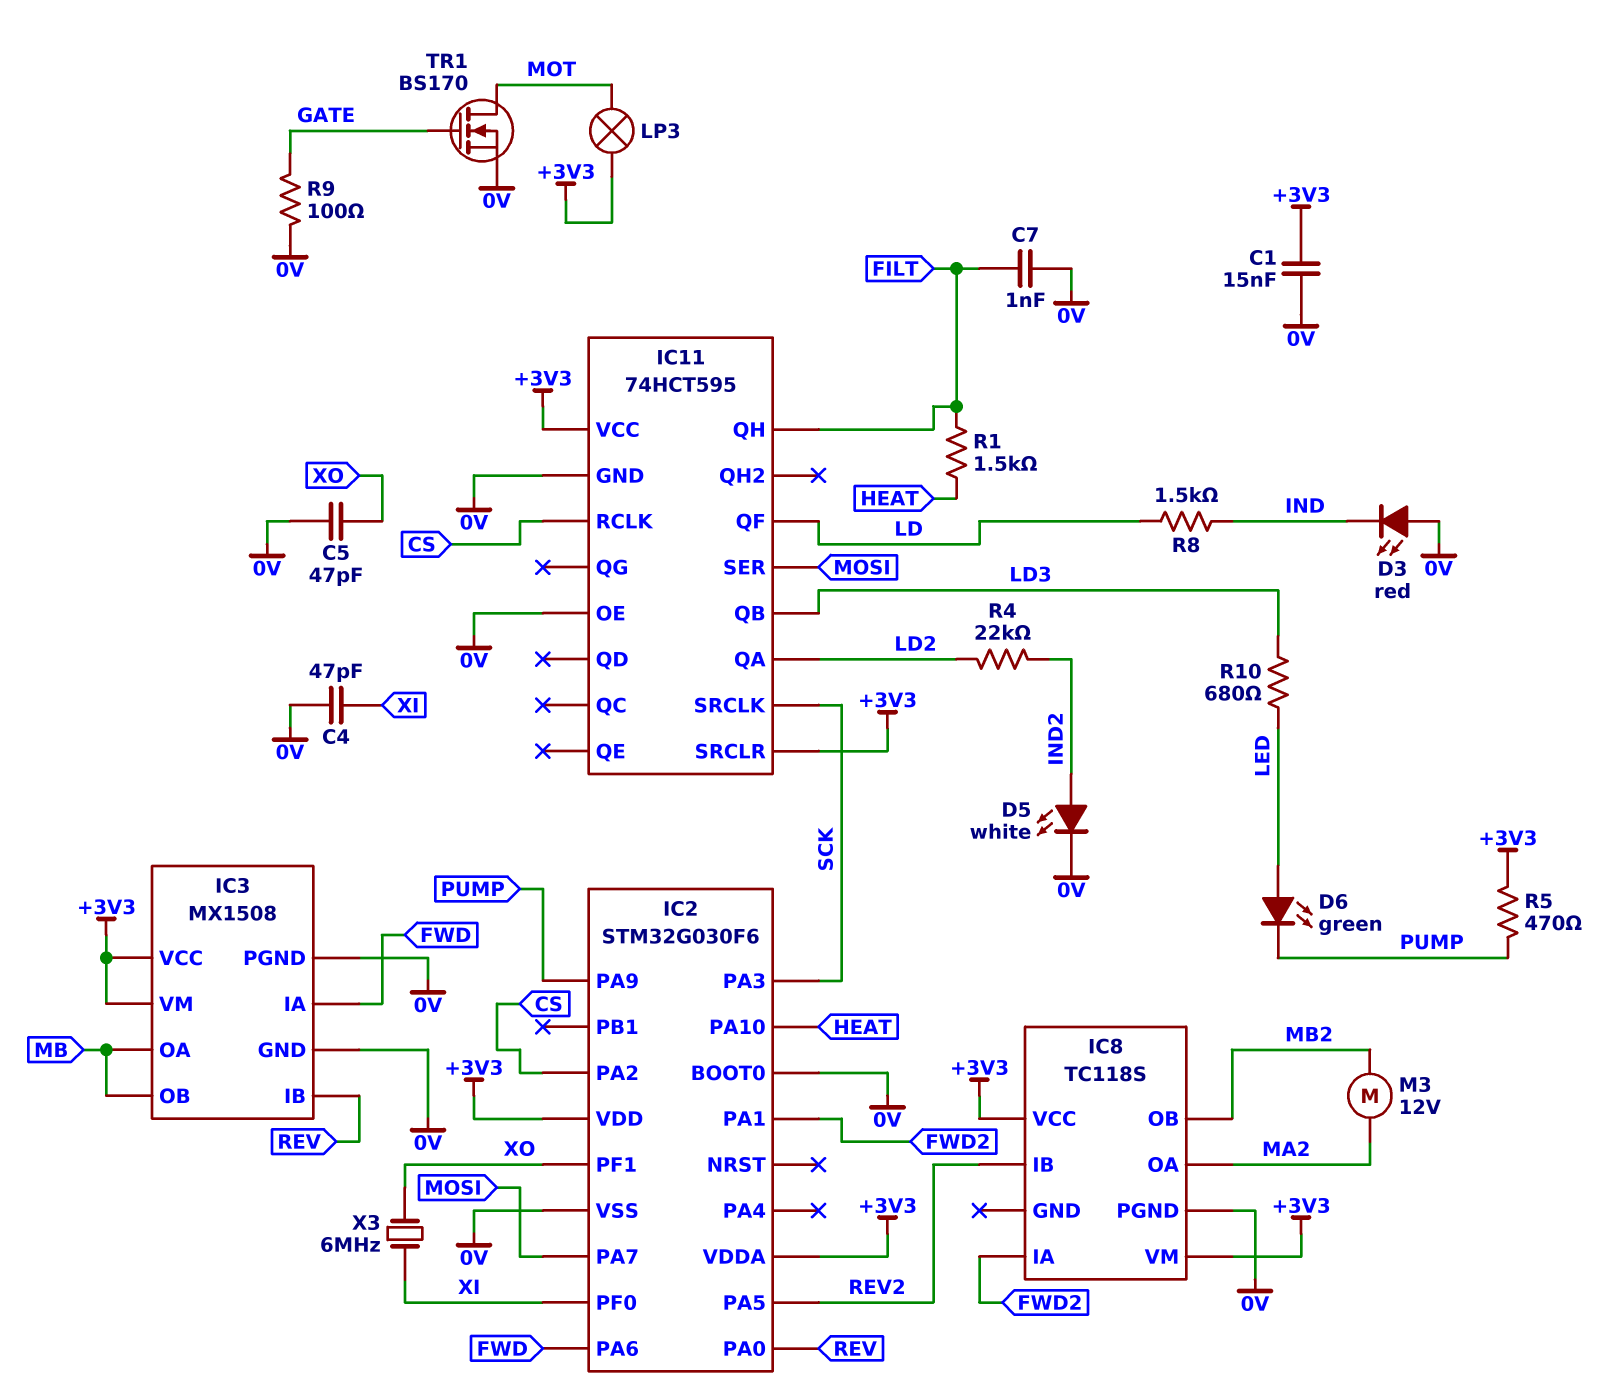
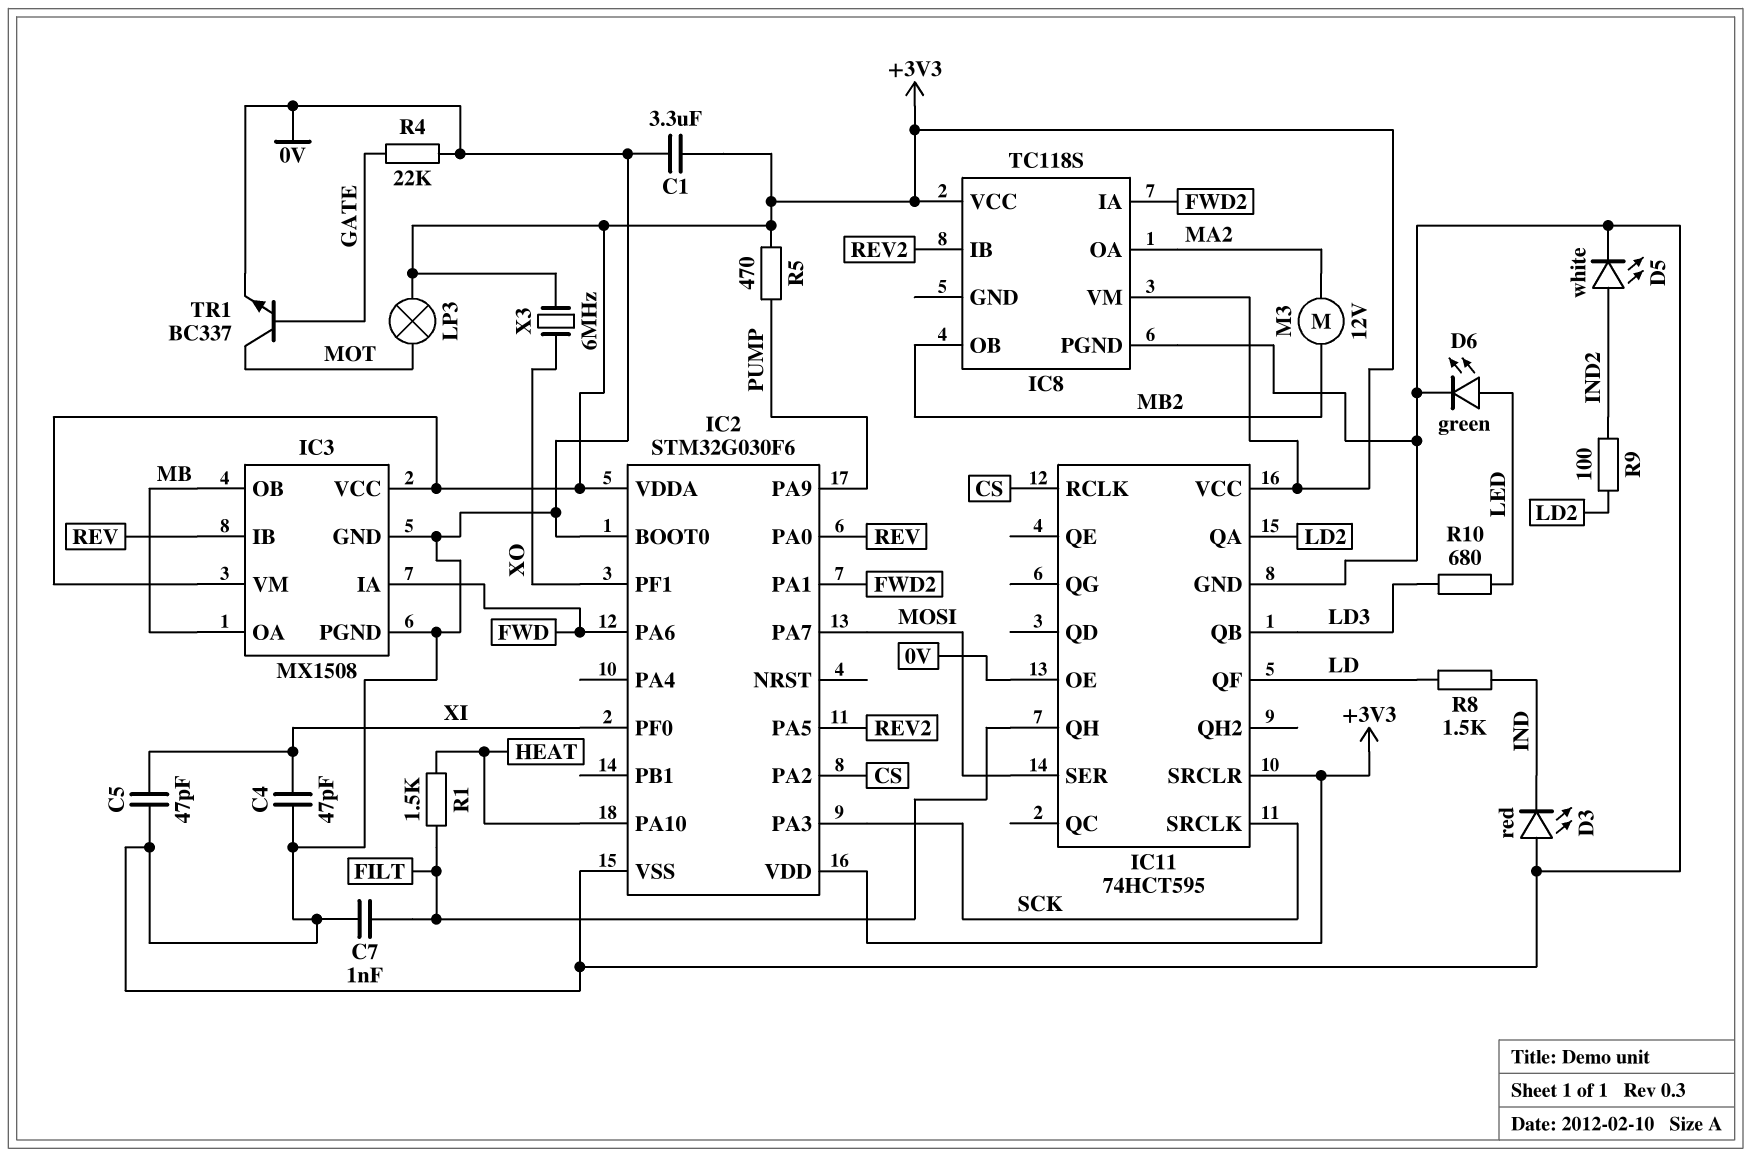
C1: 15nF (+3V3, 0V) -> 3.3uF (+3V3, 0V)
C5: 47pF (0V, XO) -> 47pF (0V, XI)
D6: LED green (A LED, K PUMP) -> LED green (A LED, K 0V)
R4: 22k (IND2, LD2) -> 22k (0V, GATE)
R9: 100 (0V, GATE) -> 100 (IND2, LD2)
TR1: NMOS BS170 (G GATE, D MOT, S 0V) -> NPN BC337 (B GATE, C MOT, E 0V)
X3: 6MHz (XI, XO) -> 6MHz (+3V3, XO)

